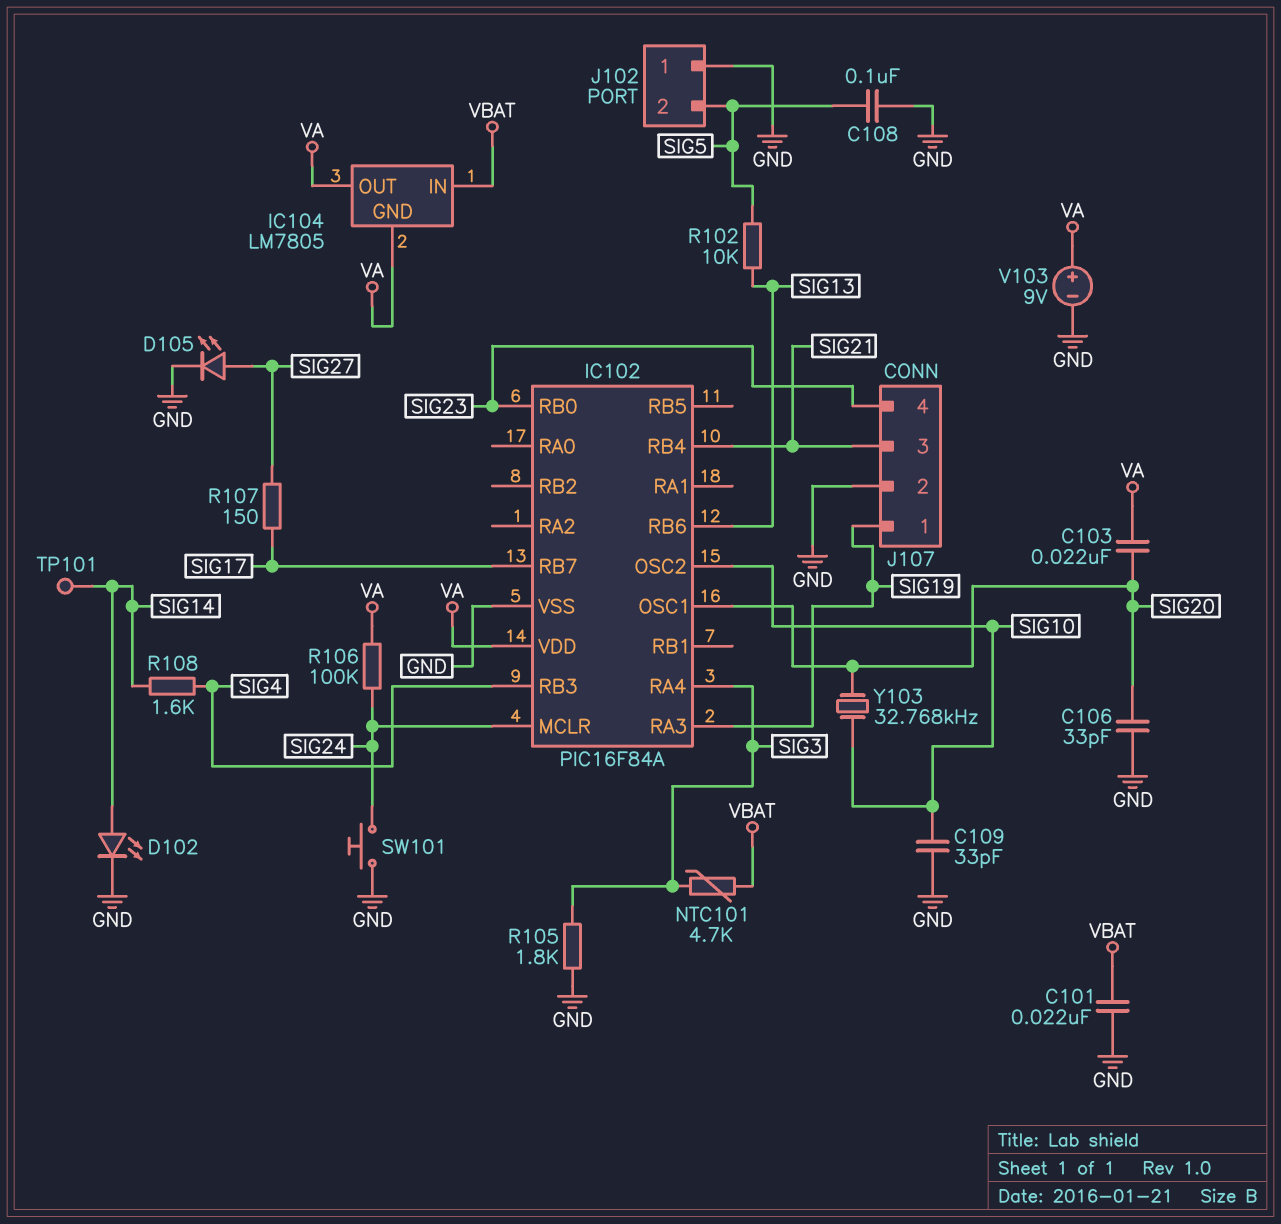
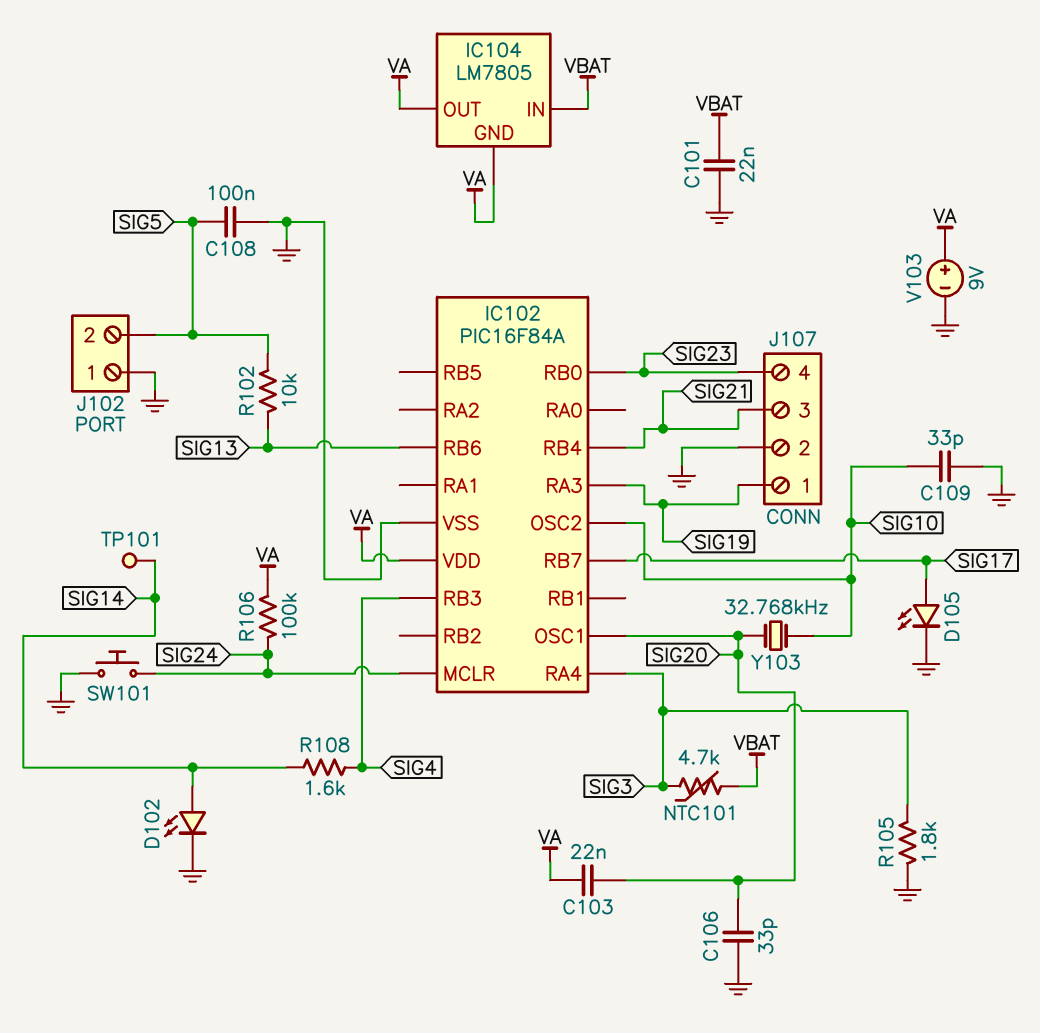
D105: LED (A SIG27, K GND) -> LED (A SIG17, K GND)
R107: 150 (SIG17, SIG27) -> none

